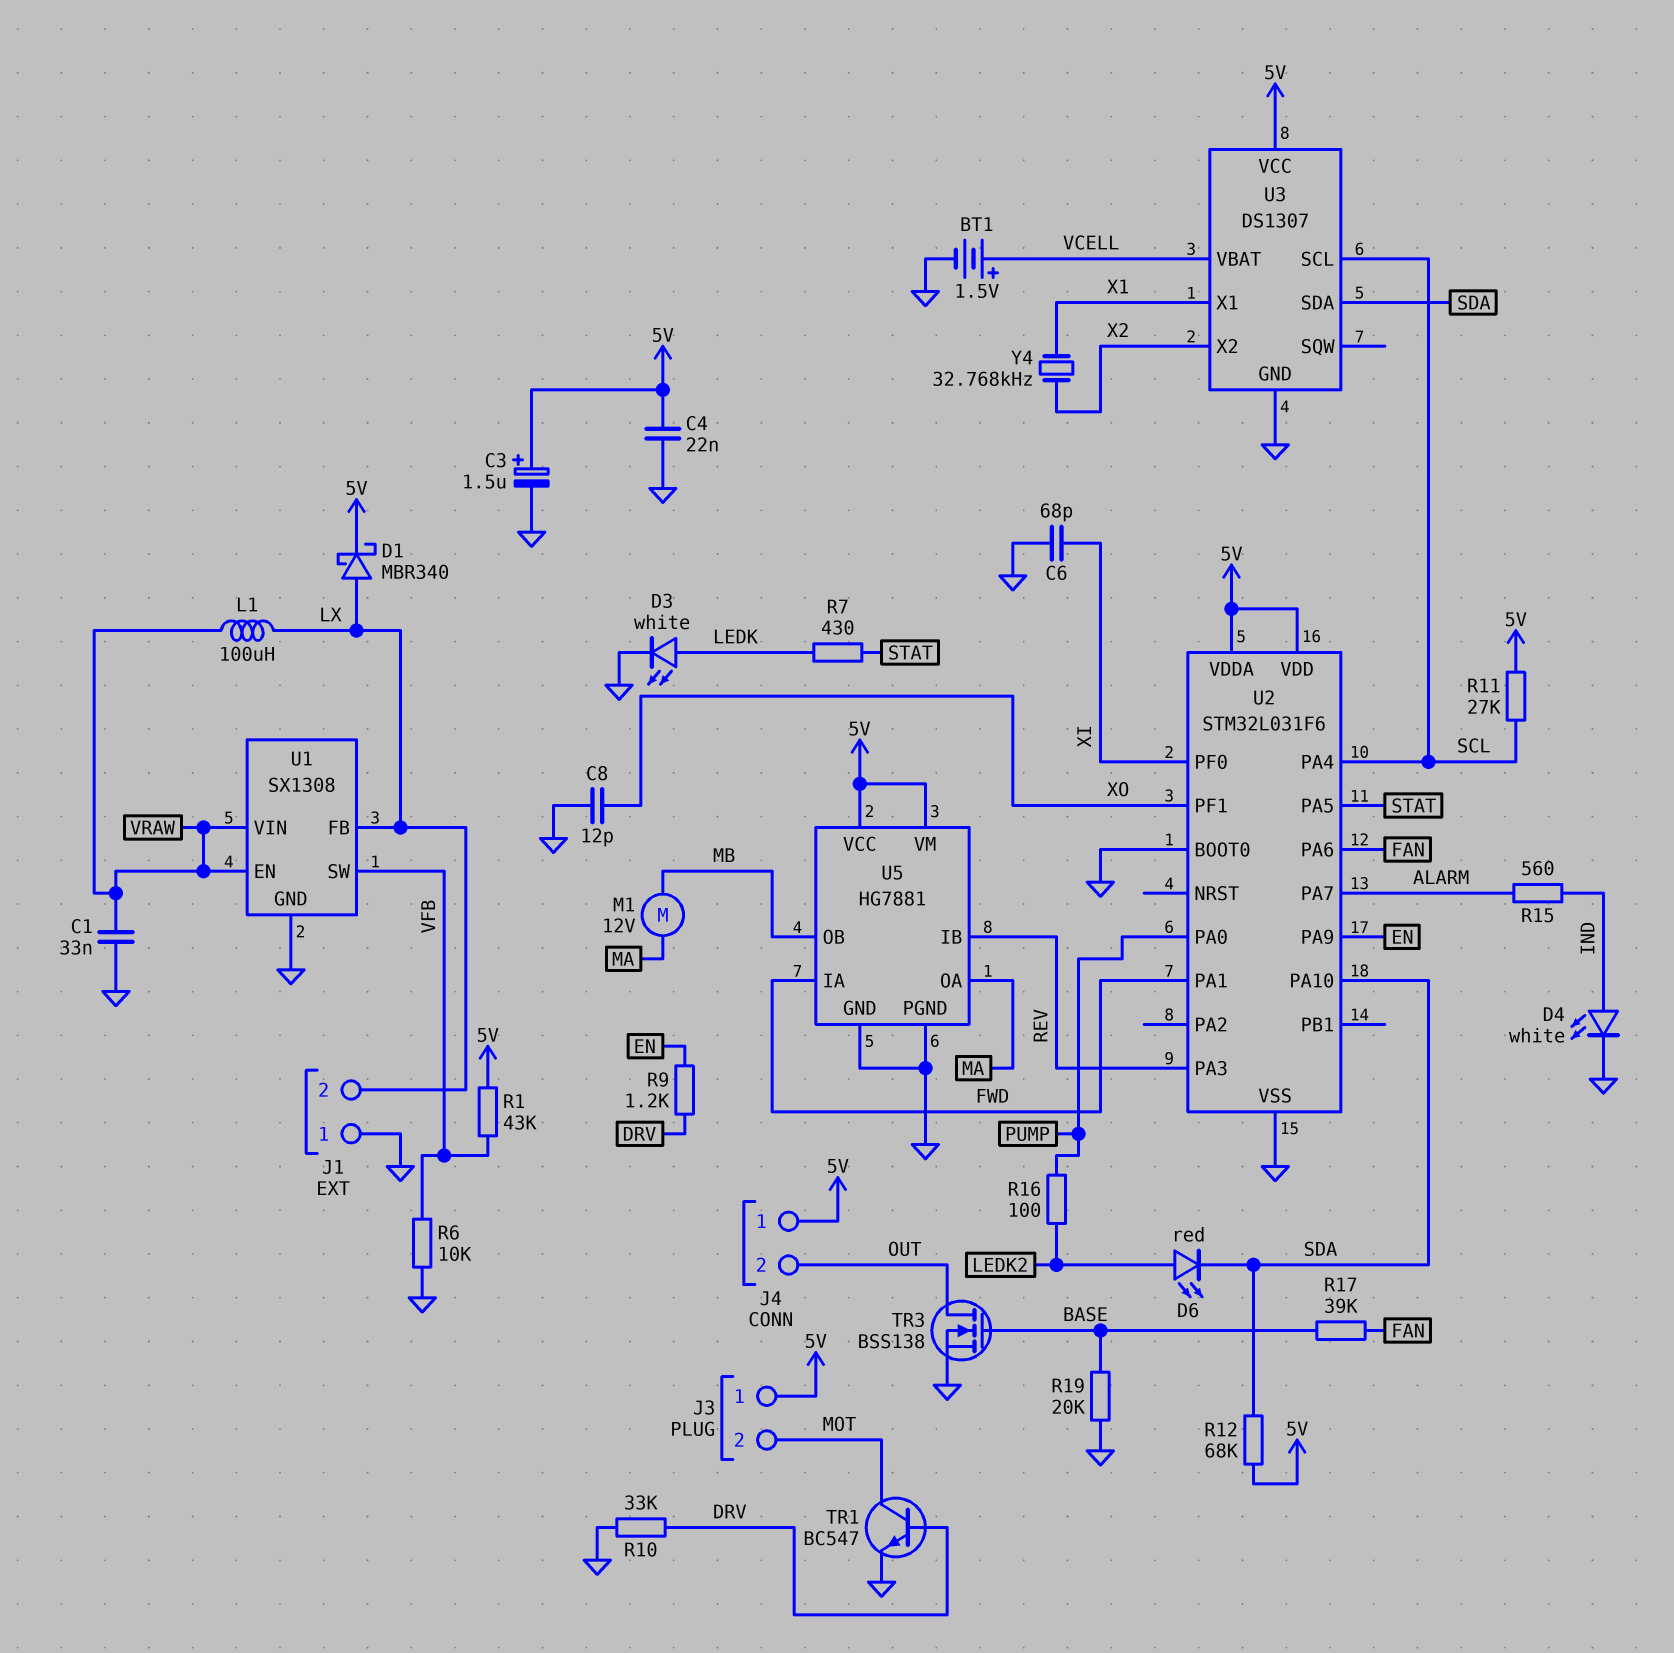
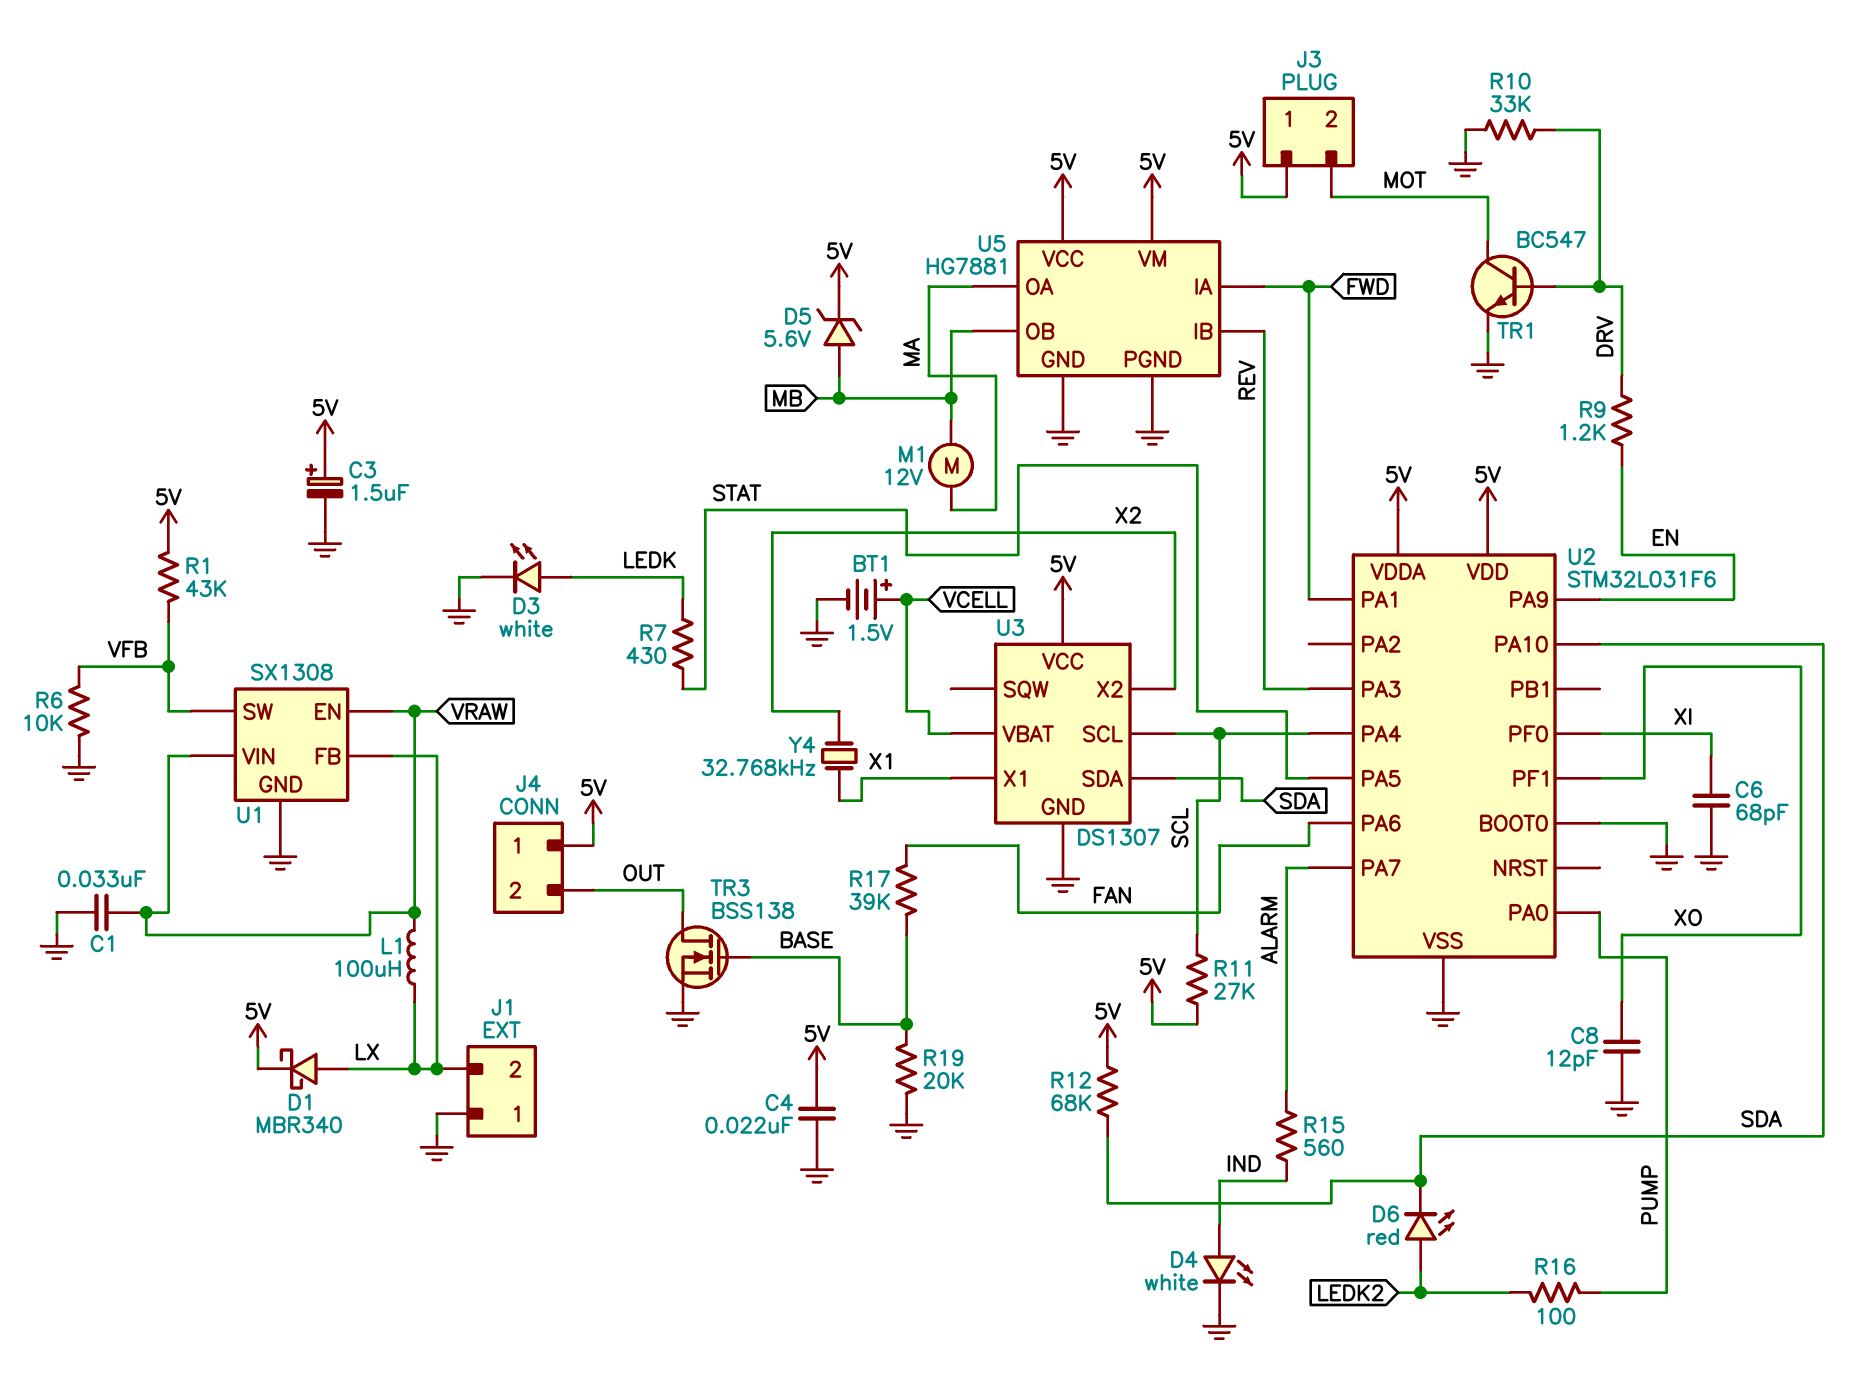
D5: none -> zener 5.6V (A MB, K 5V)

